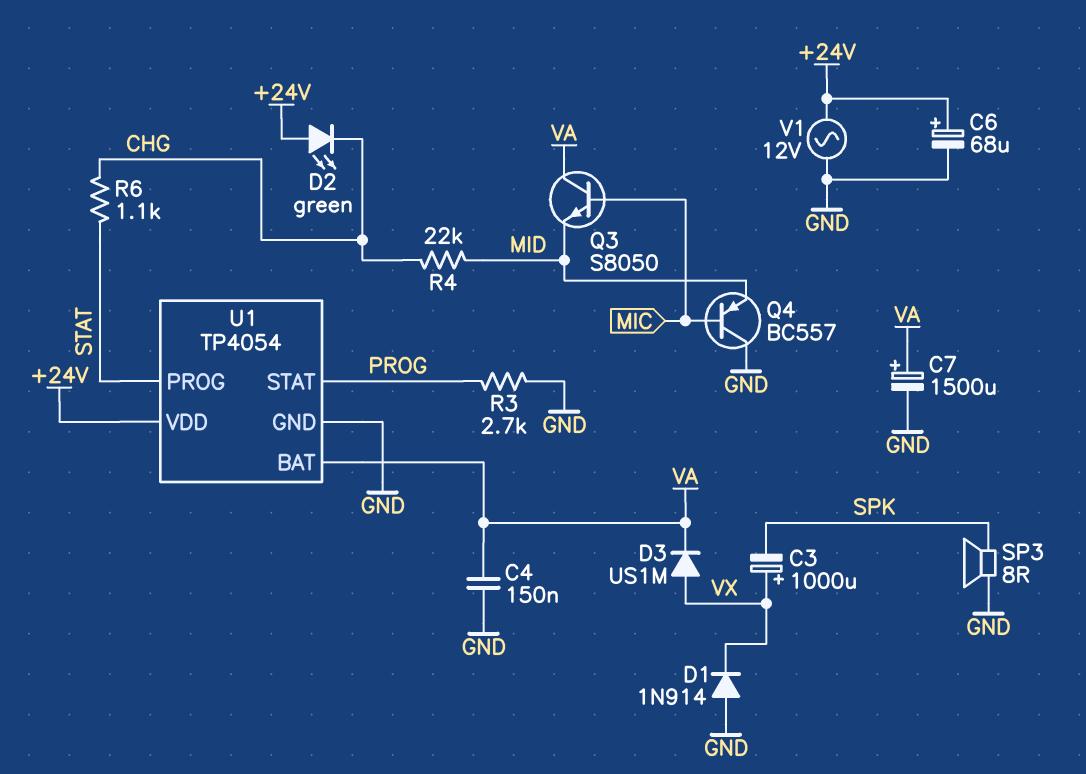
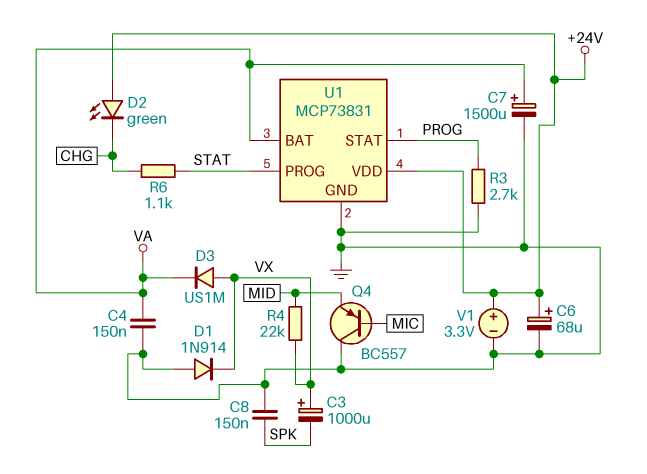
C8: none -> 150nF (GND, SPK)
Q3: NPN S8050 (B MIC, C VA, E MID) -> none
R4: 22k (CHG, MID) -> 22k (MID, VX)
SP3: speaker 8R (GND, SPK) -> none
U1: TP4054 -> MCP73831
V1: AC 12V (+24V, GND) -> 3.3V (plus +24V, minus GND)

